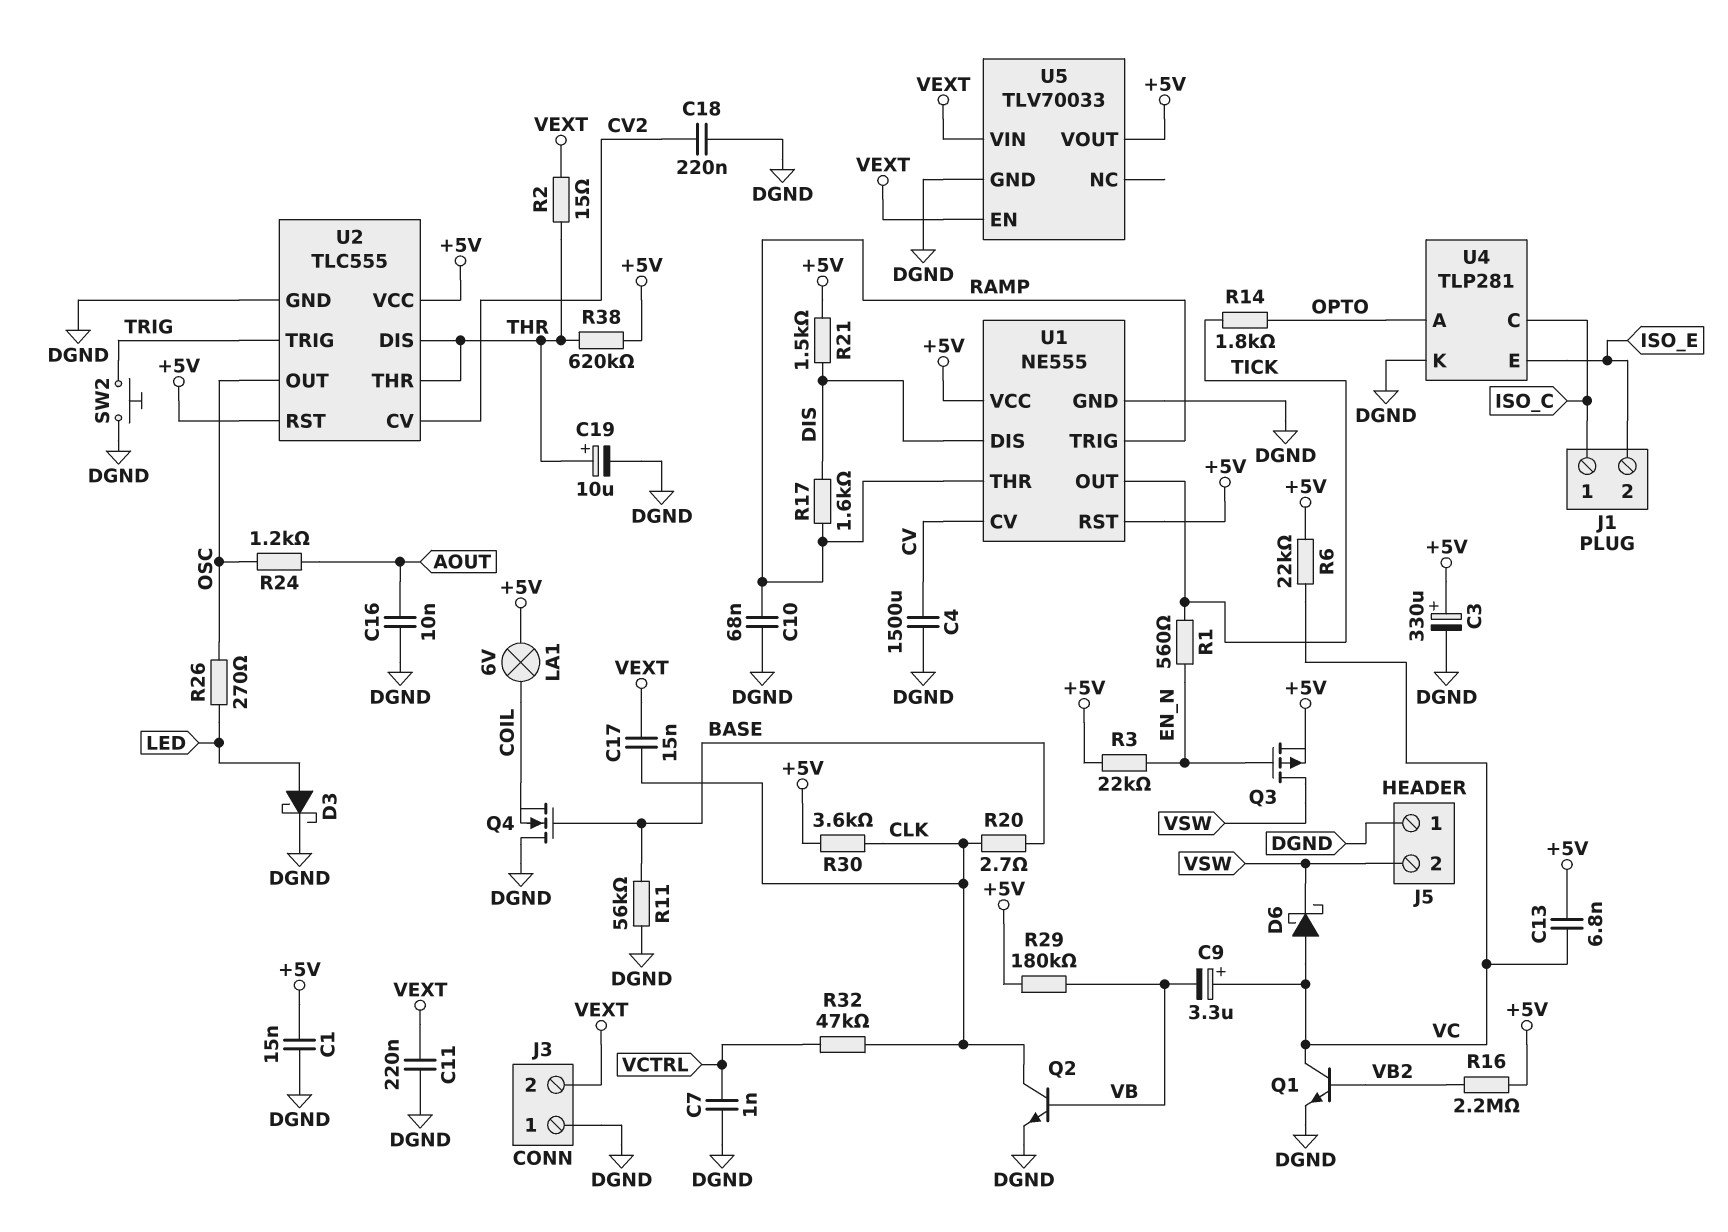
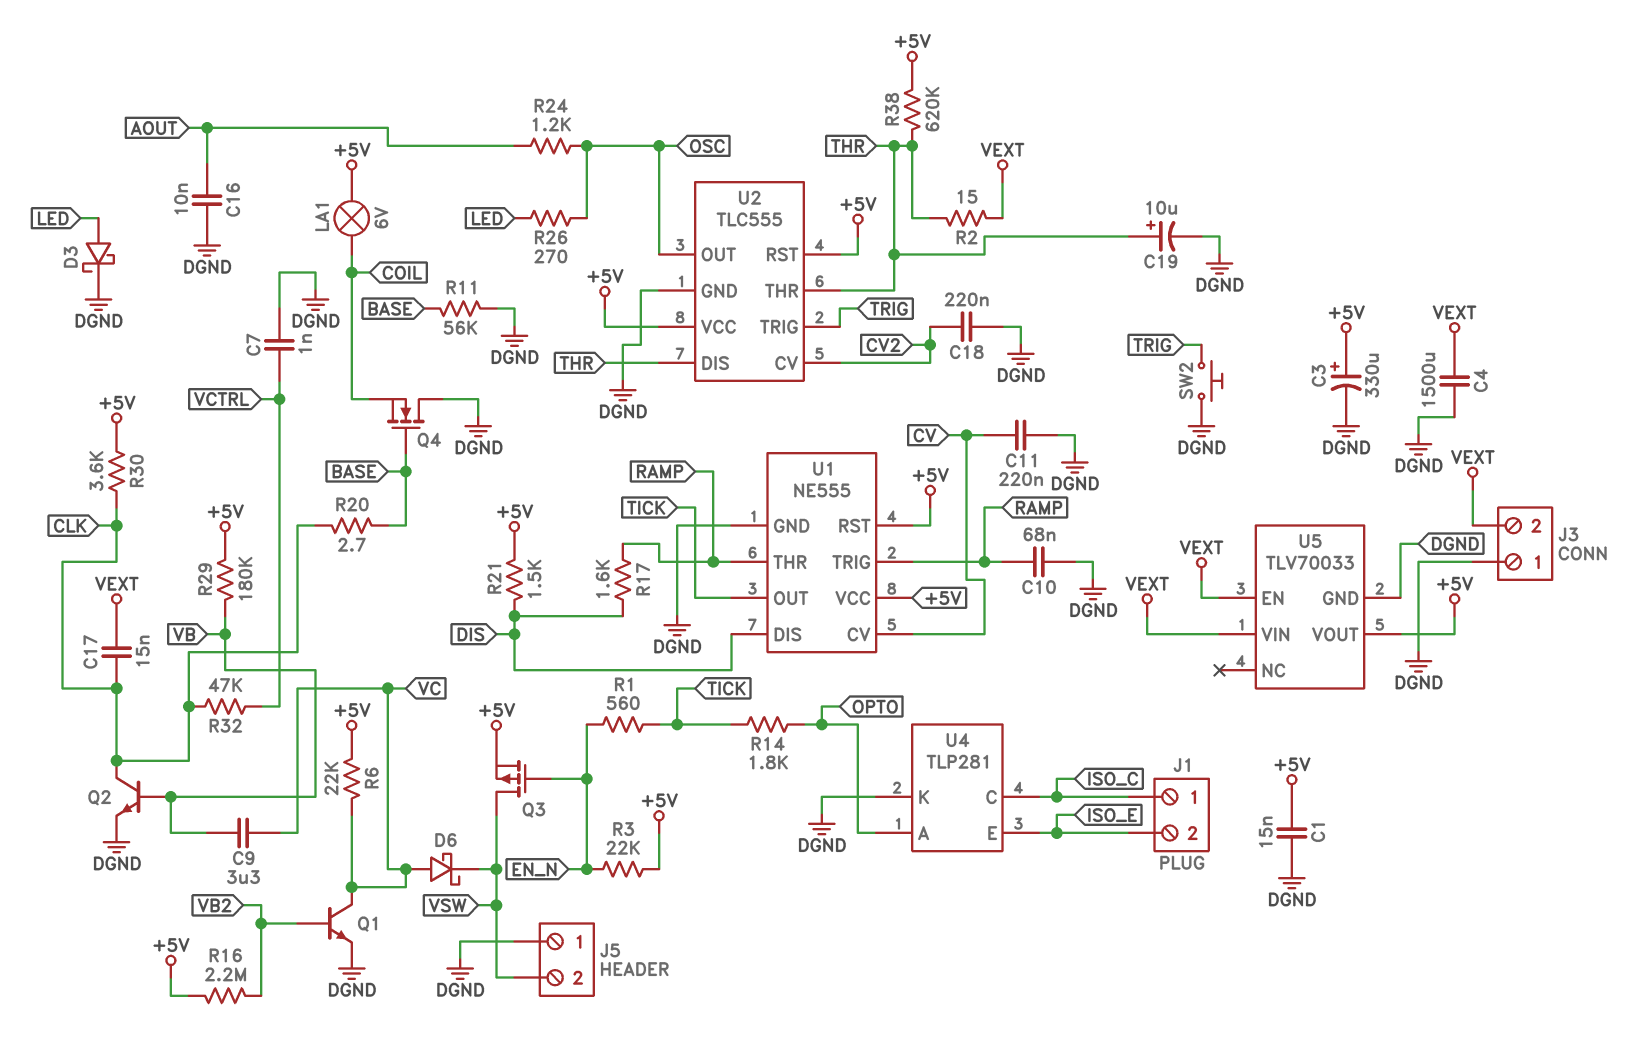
C4: 1500uF (CV, DGND) -> 1500uF (DGND, VEXT)
C9: 3.3uF (plus VC, minus VB) -> 3.3uF (VB, VC)
C11: 220nF (DGND, VEXT) -> 220nF (CV, DGND)
C13: 6.8nF (+5V, VC) -> none

